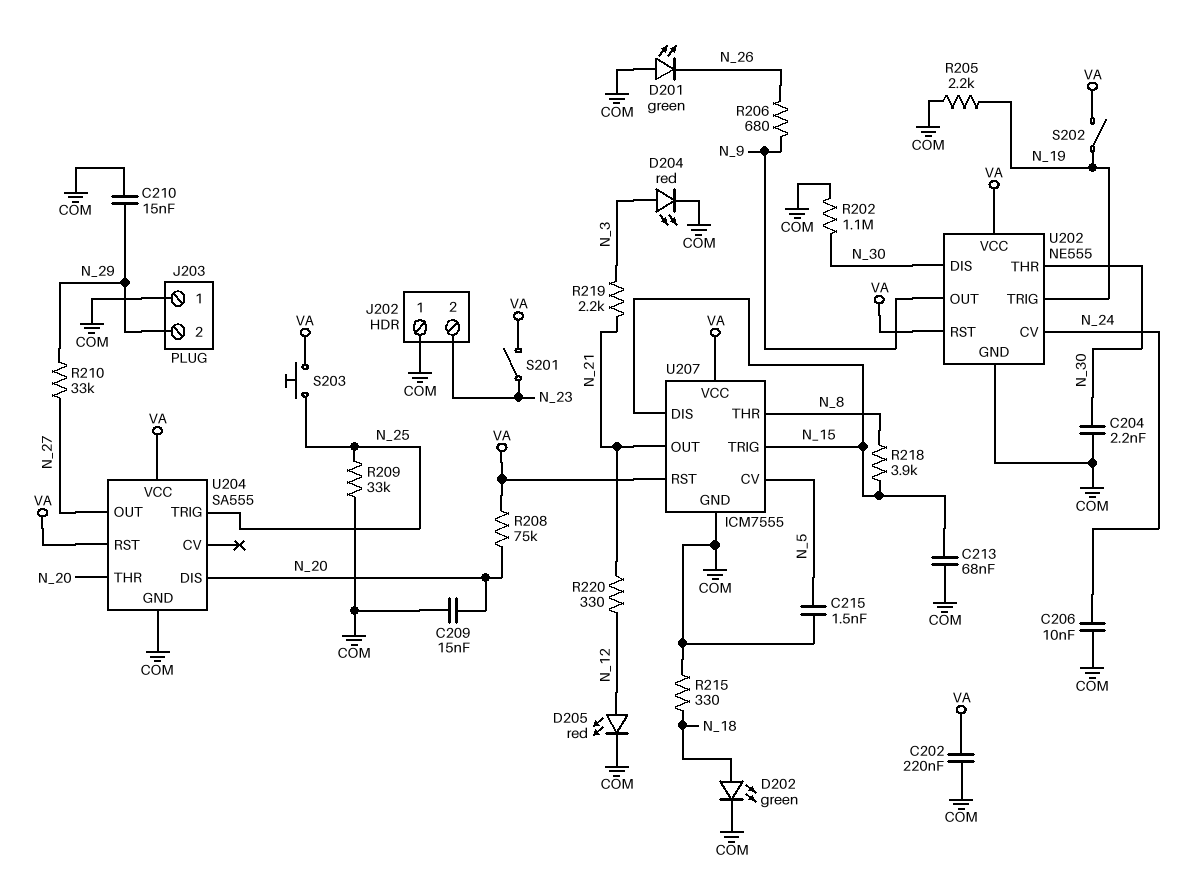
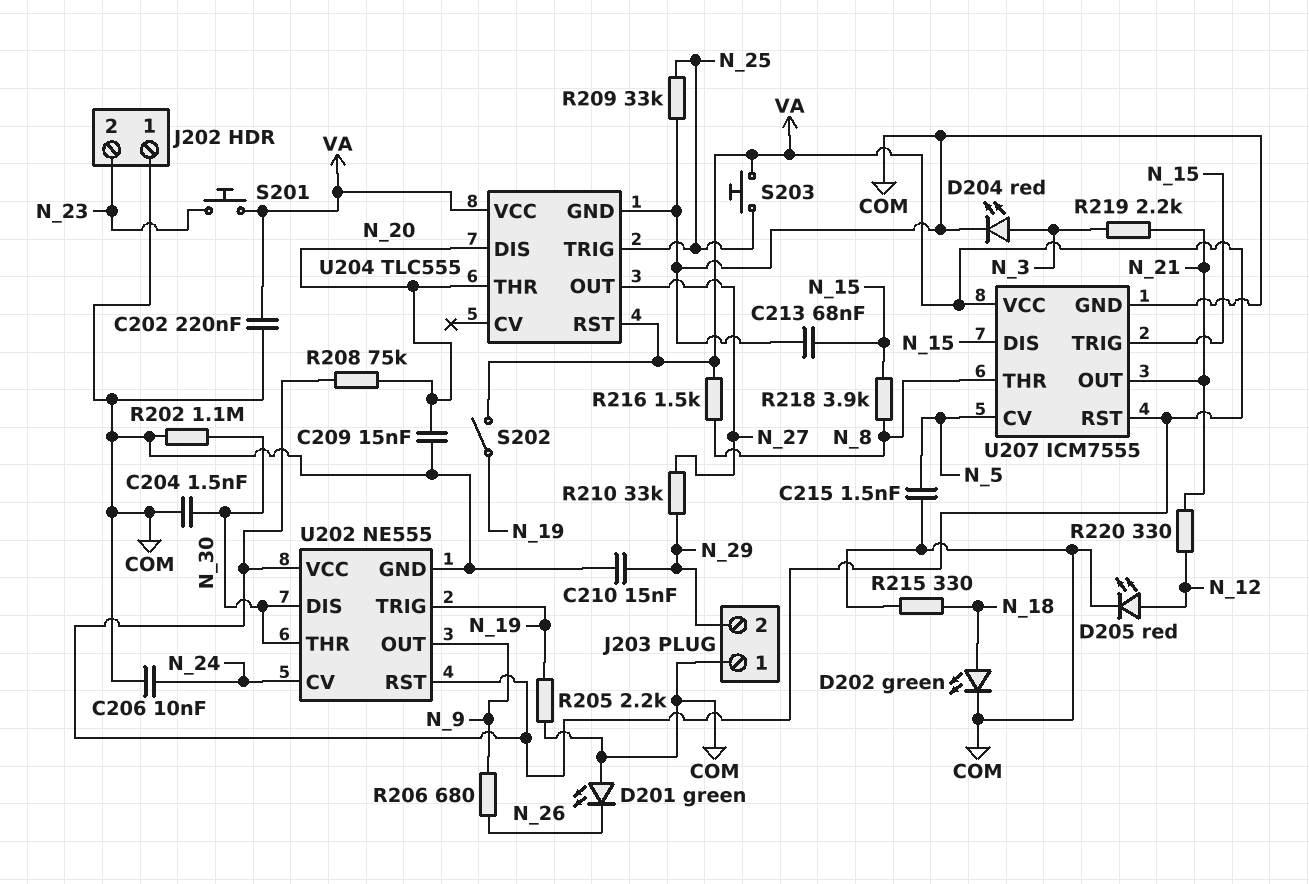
C204: 2.2nF (COM, N_30) -> 1.5nF (COM, N_30)
R216: none -> 1.5k (N_8, VA)
S201: switch (N_23, VA) -> button (N_23, VA)
U204: SA555 -> TLC555

